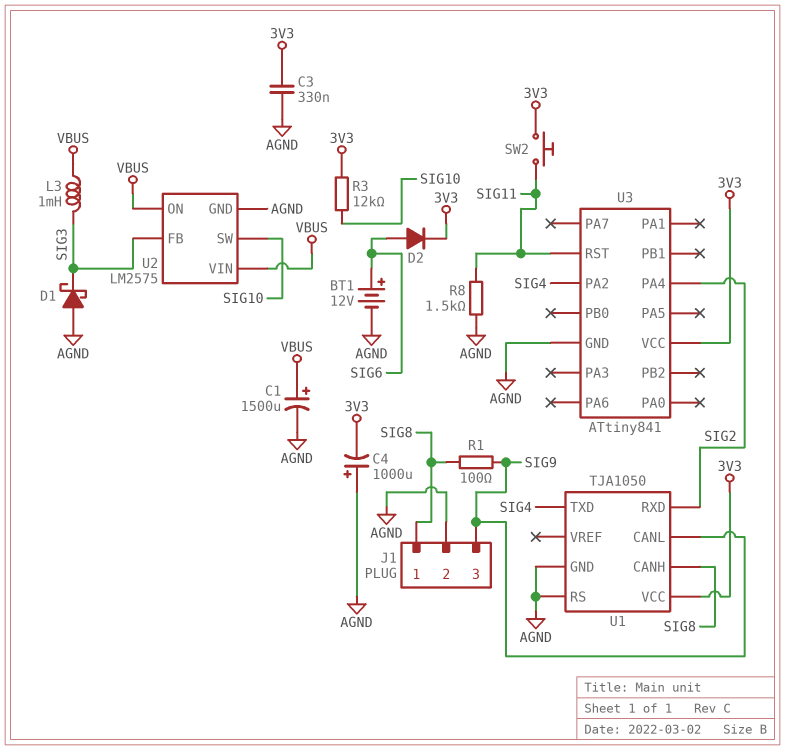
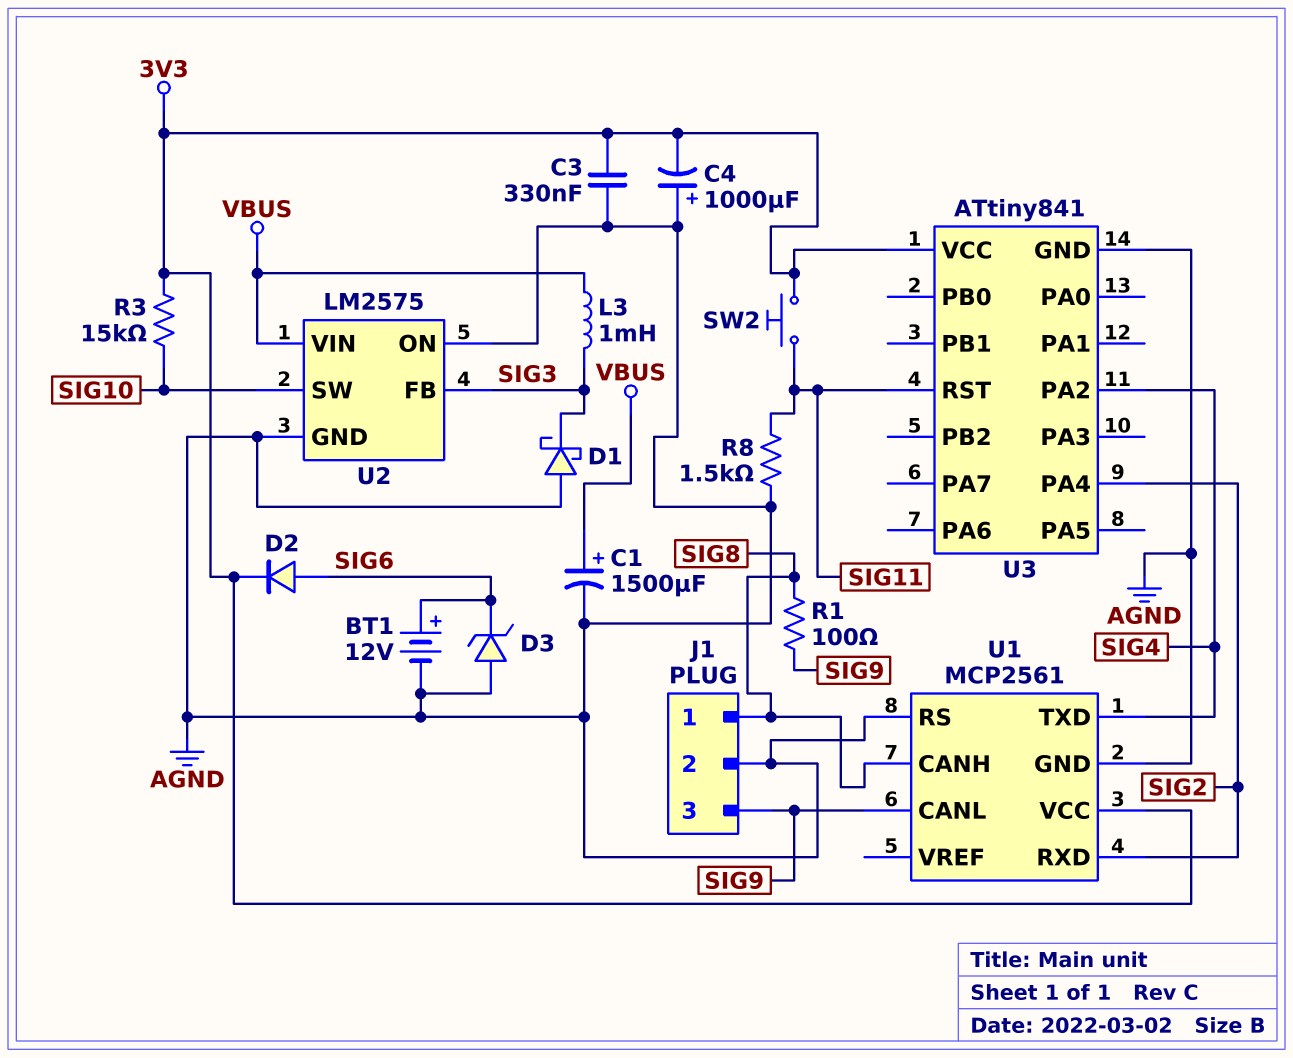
D3: none -> zener (A AGND, K SIG6)
R3: 12k (3V3, SIG10) -> 15k (3V3, SIG10)
U1: TJA1050 -> MCP2561
U2 pin ON: VBUS -> AGND

